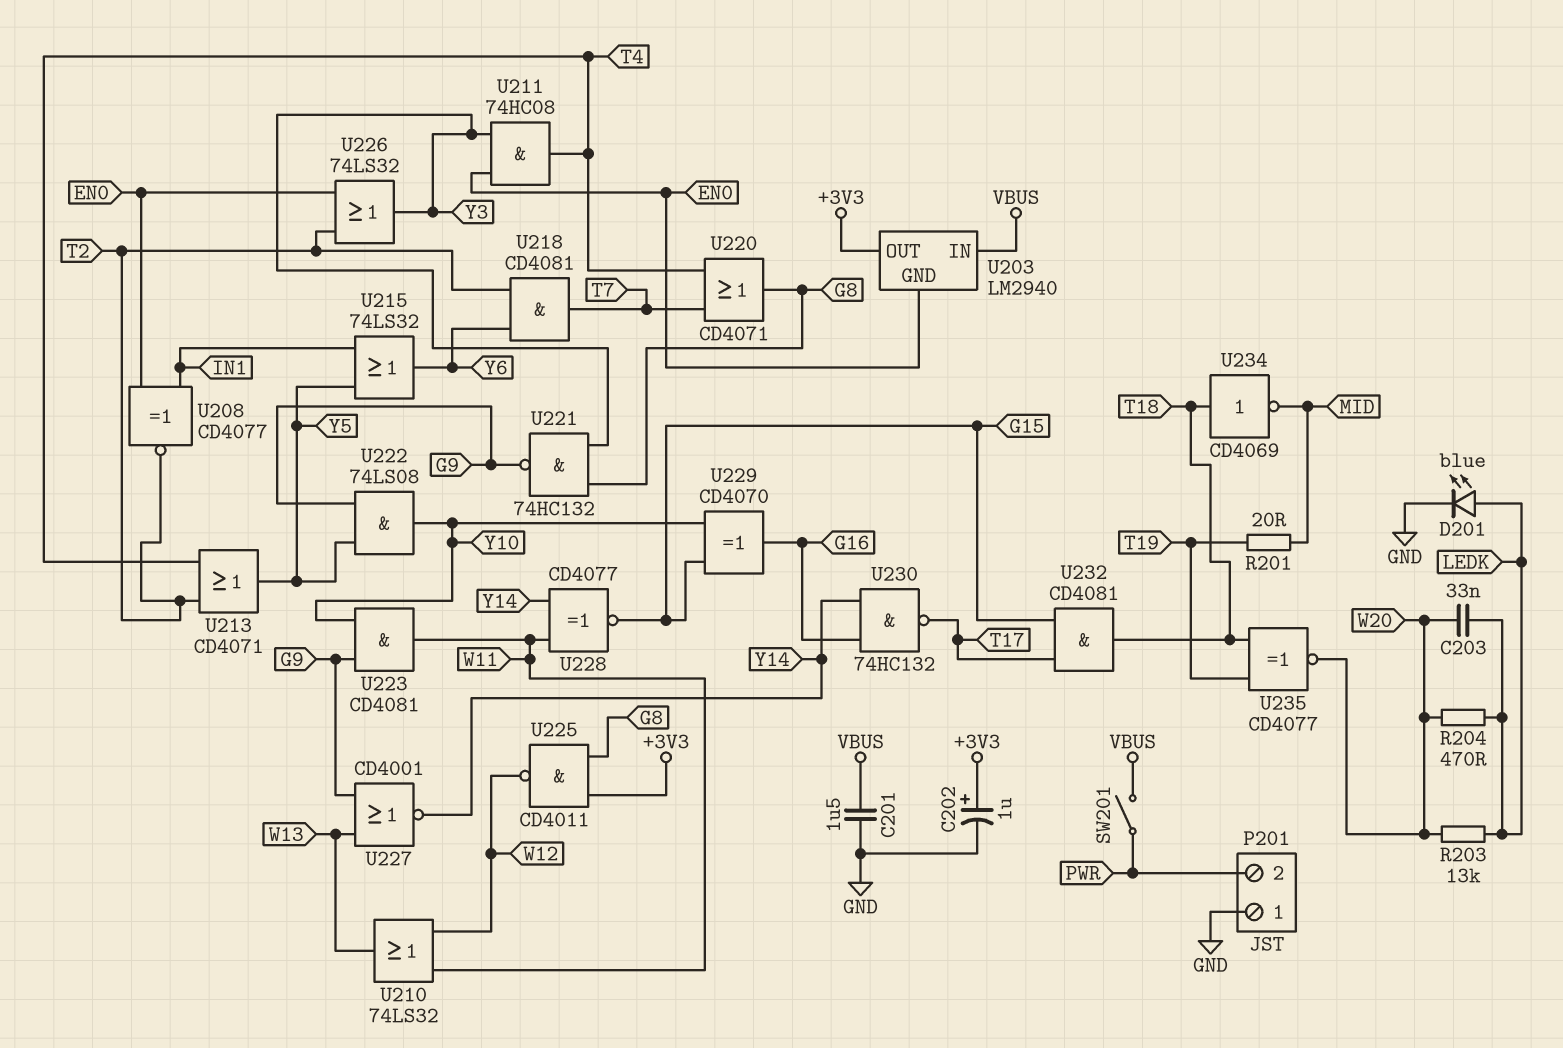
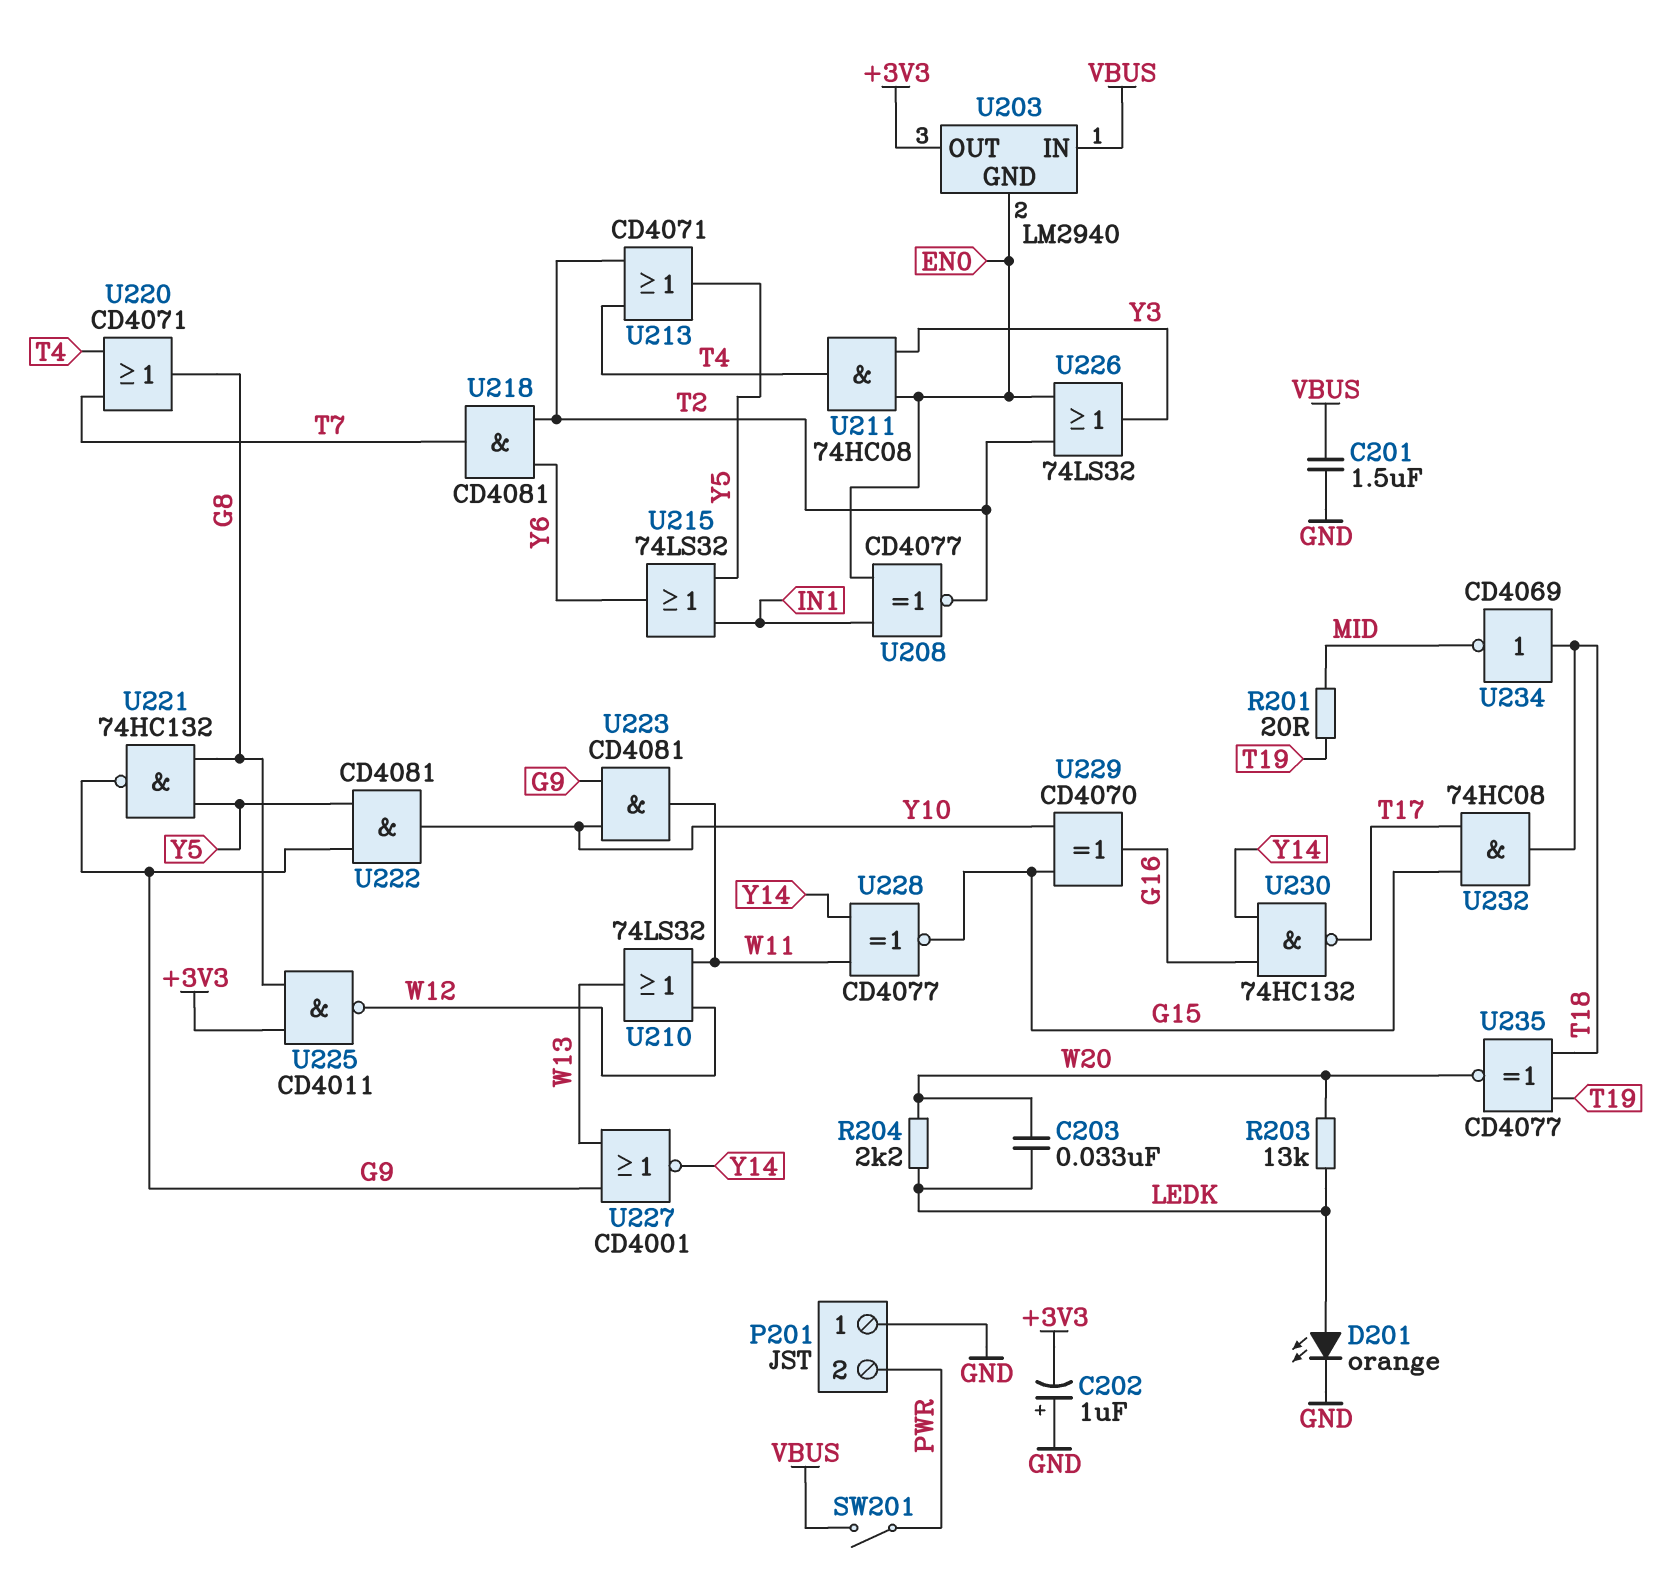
C202: 1uF (plus +3V3, minus GND) -> 1uF (plus GND, minus +3V3)
D201: LED blue (A LEDK, K GND) -> LED orange (A LEDK, K GND)
R204: 470 (LEDK, W20) -> 2.2k (LEDK, W20)
U221: NAND 74HC132 (in G8, in Y3, out G9) -> NAND 74HC132 (in G8, in Y5, out G9)
U222: AND 74LS08 (in G9, in Y5, out Y10) -> AND CD4081 (in G9, in Y5, out Y10)
U232: AND CD4081 (in G15, in T17, out T18) -> AND 74HC08 (in G15, in T17, out T18)

